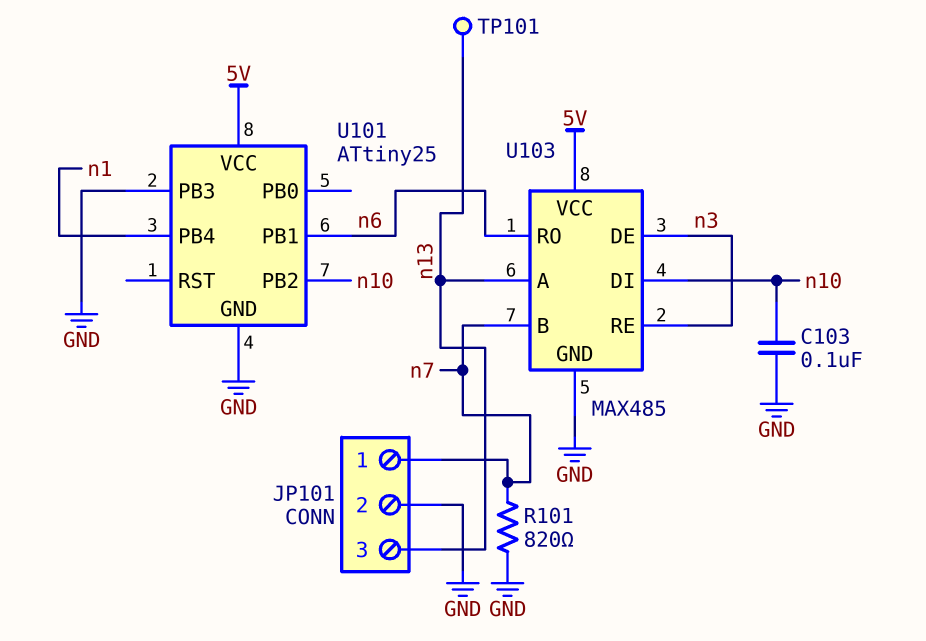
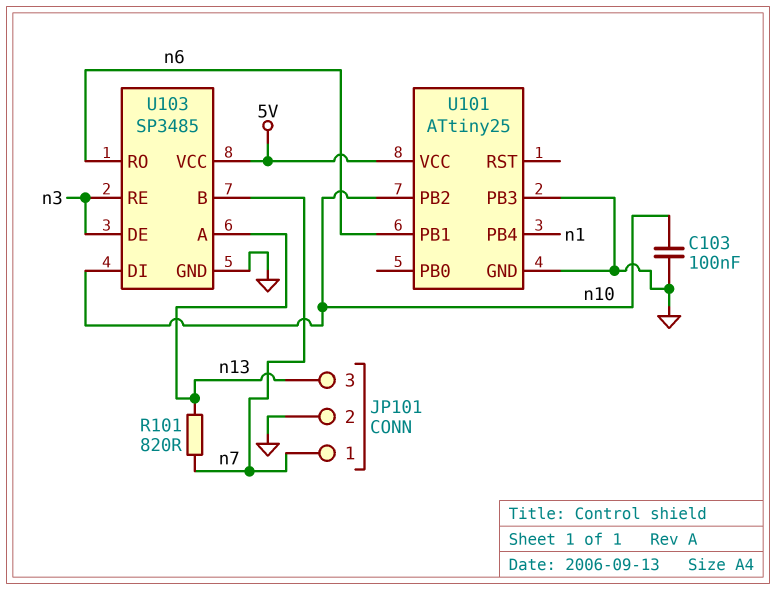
R101: 820 (GND, n7) -> 820 (n7, n13)
TP101: test point (n13) -> none
U103: MAX485 -> SP3485

